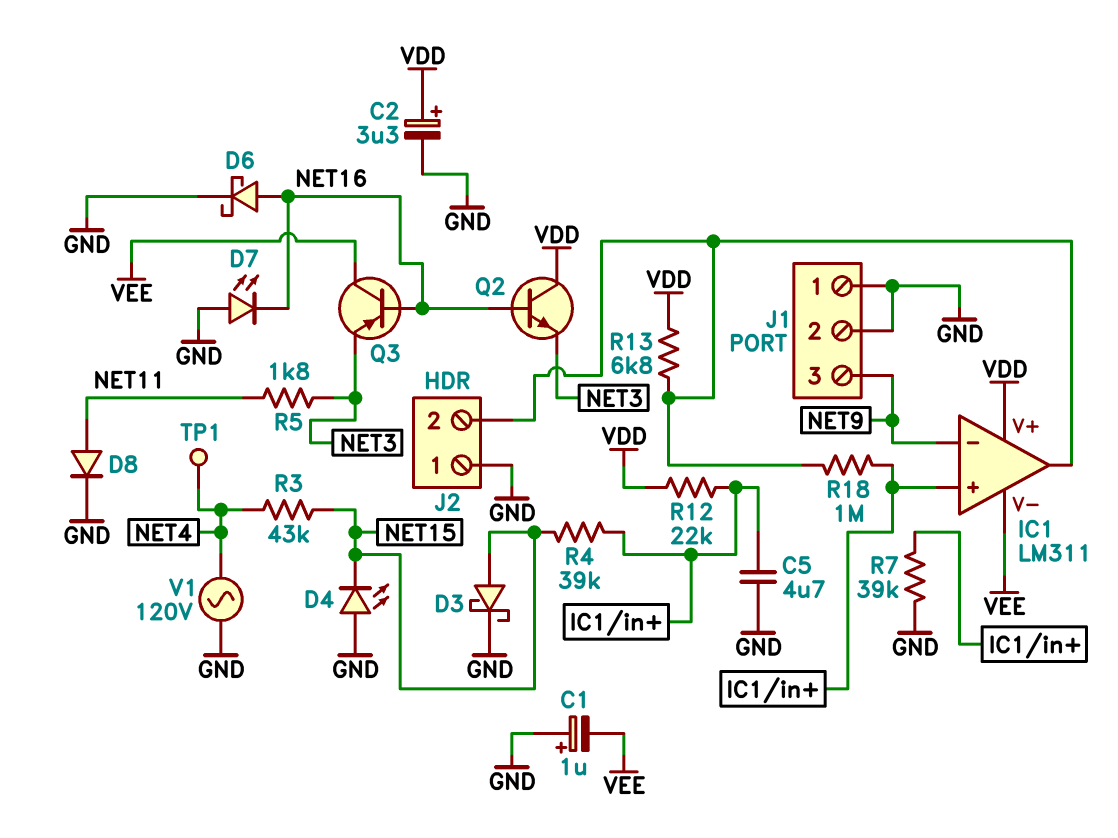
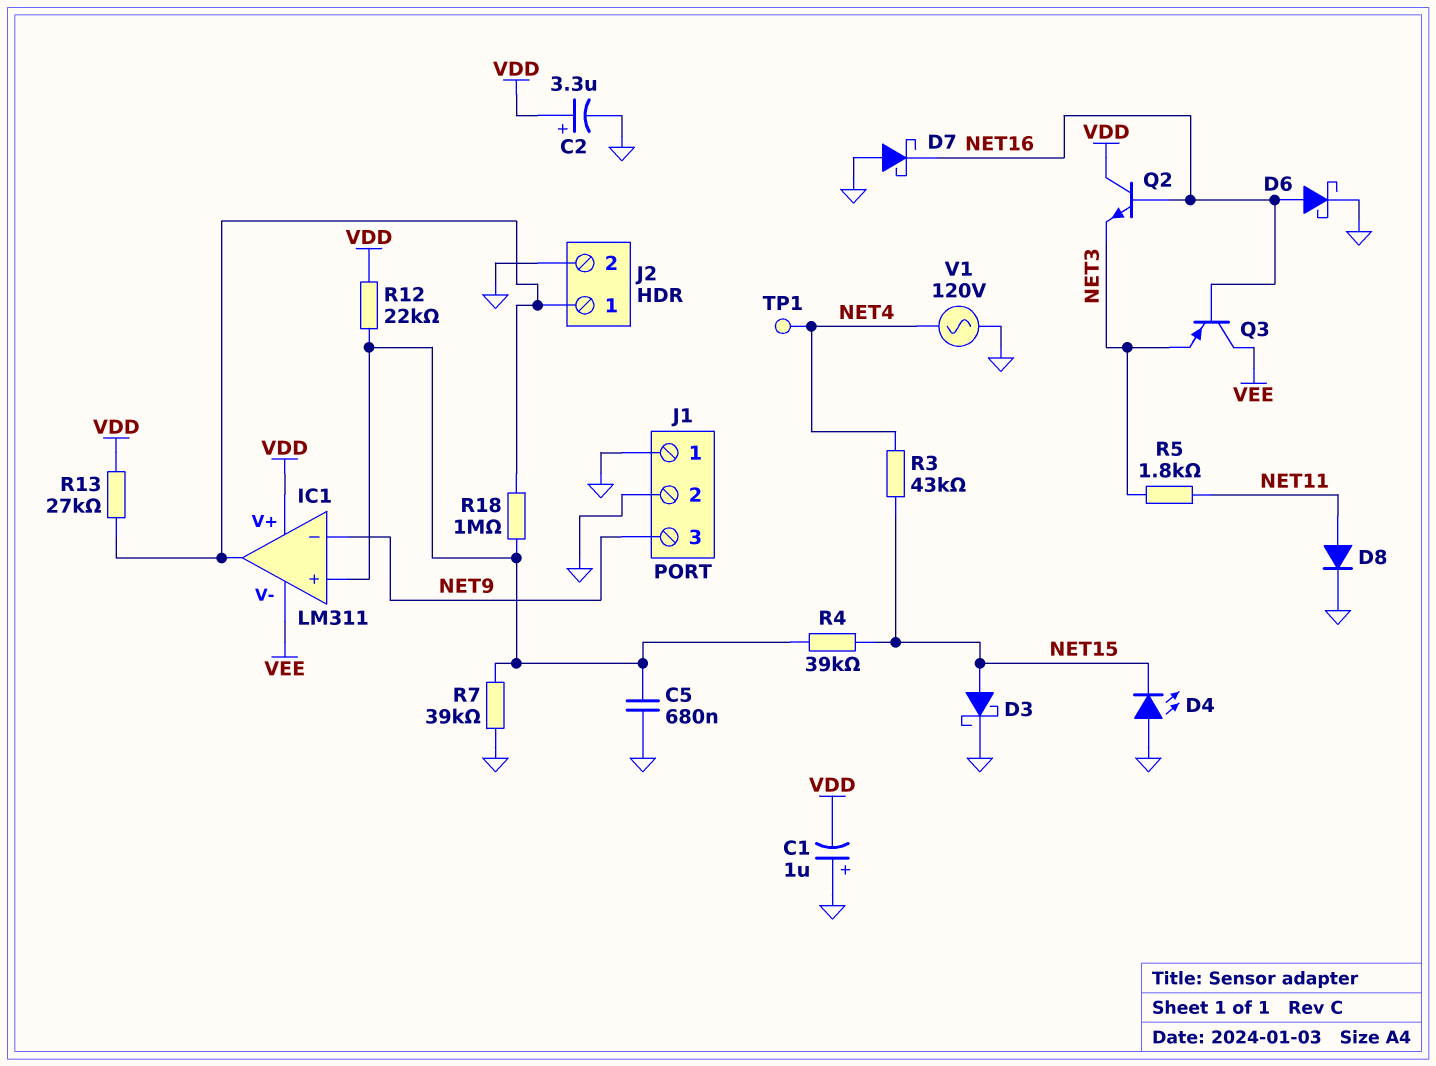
C1: 1uF (plus GND, minus VEE) -> 1uF (plus GND, minus VDD)
C5: 4.7uF (GND, IC1/in+) -> 680nF (GND, IC1/in+)
D7: LED (A GND, K NET16) -> schottky (A GND, K NET16)
J2 pin 1: GND -> IC1/out
J2 pin 2: IC1/out -> GND
R13: 6.8k (IC1/out, VDD) -> 27k (IC1/out, VDD)

